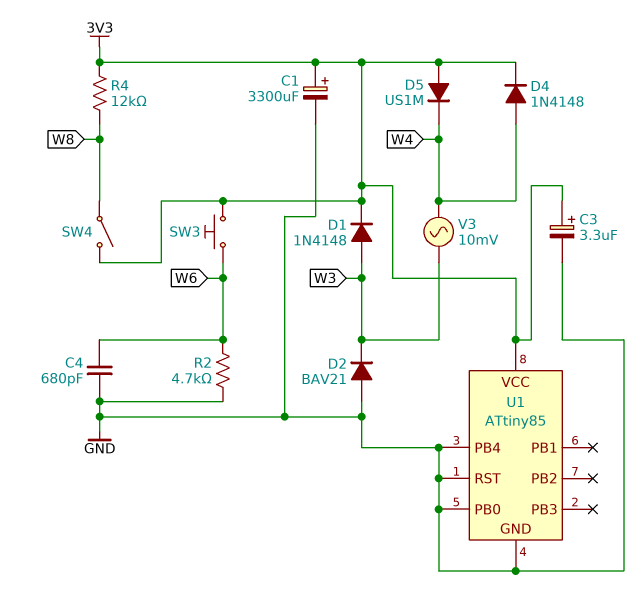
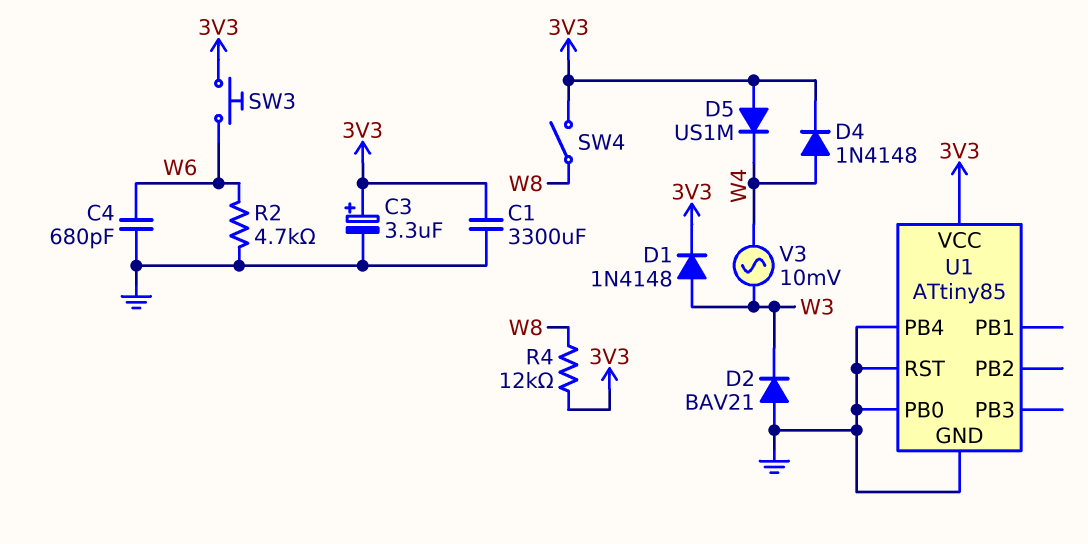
C1: 3300uF (plus 3V3, minus GND) -> 3300uF (3V3, GND)

